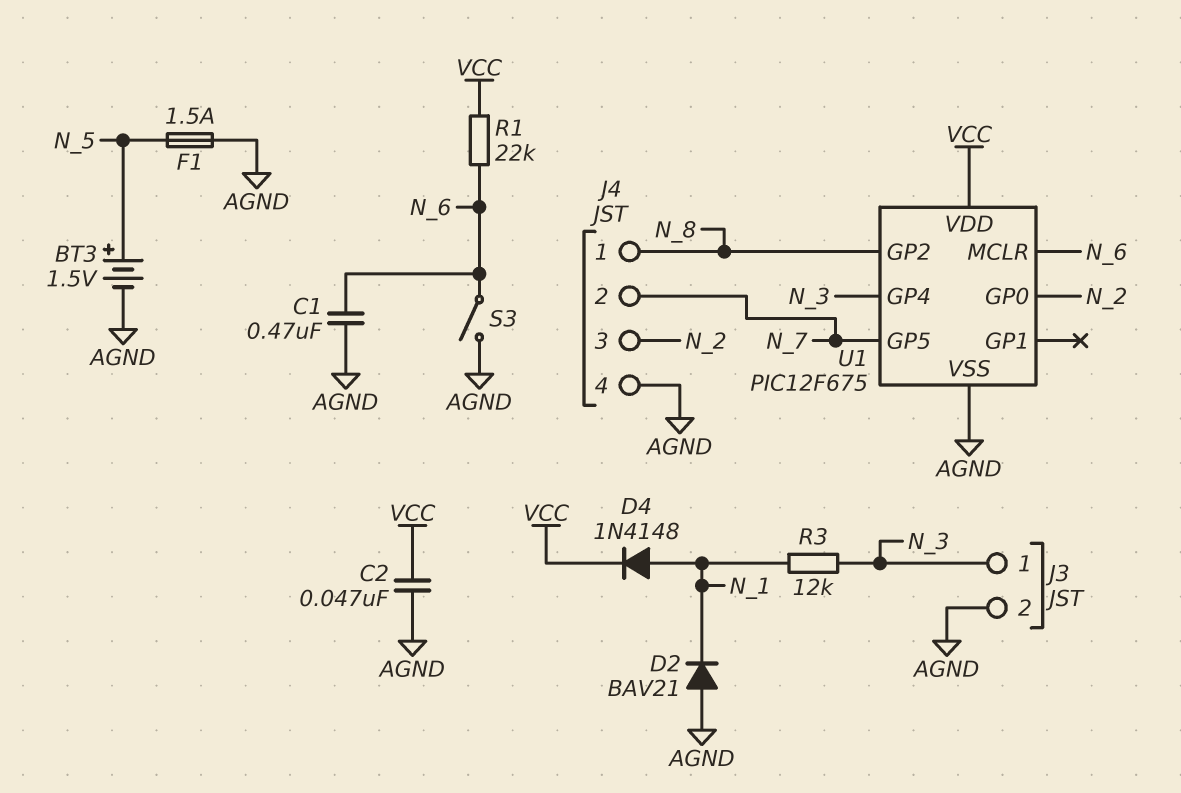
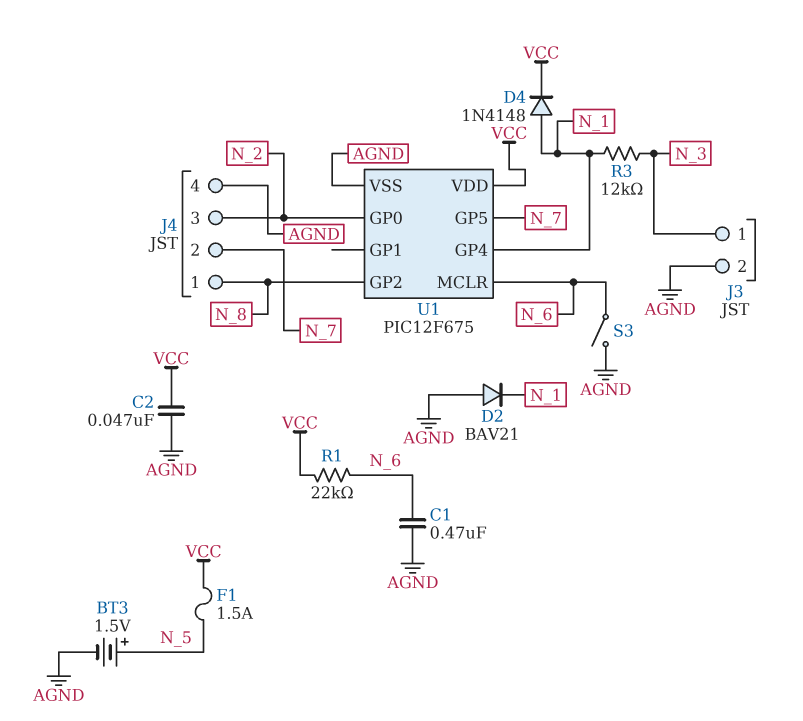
F1: 1.5A (AGND, N_5) -> 1.5A (N_5, VCC)
U1 pin GP4: N_3 -> N_1

